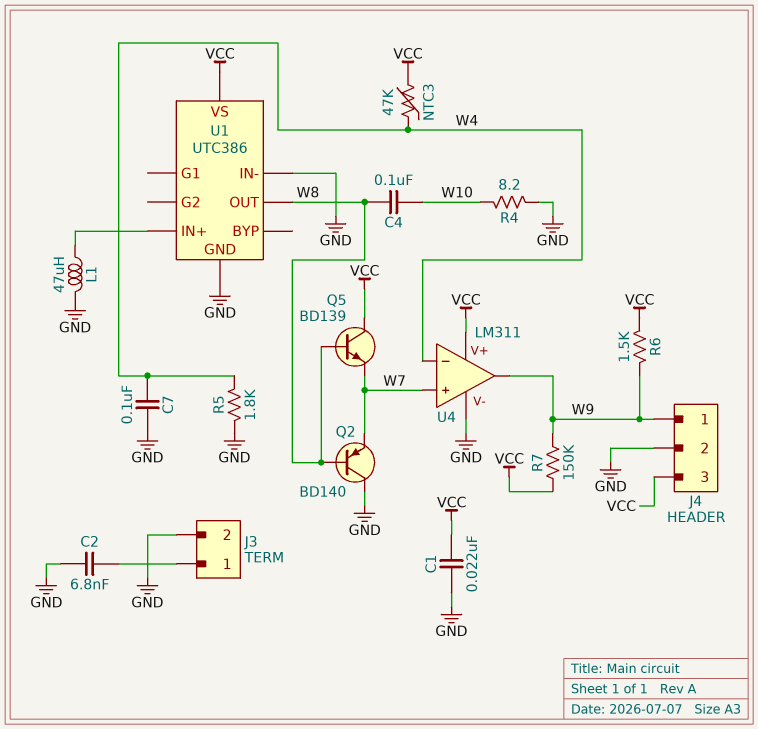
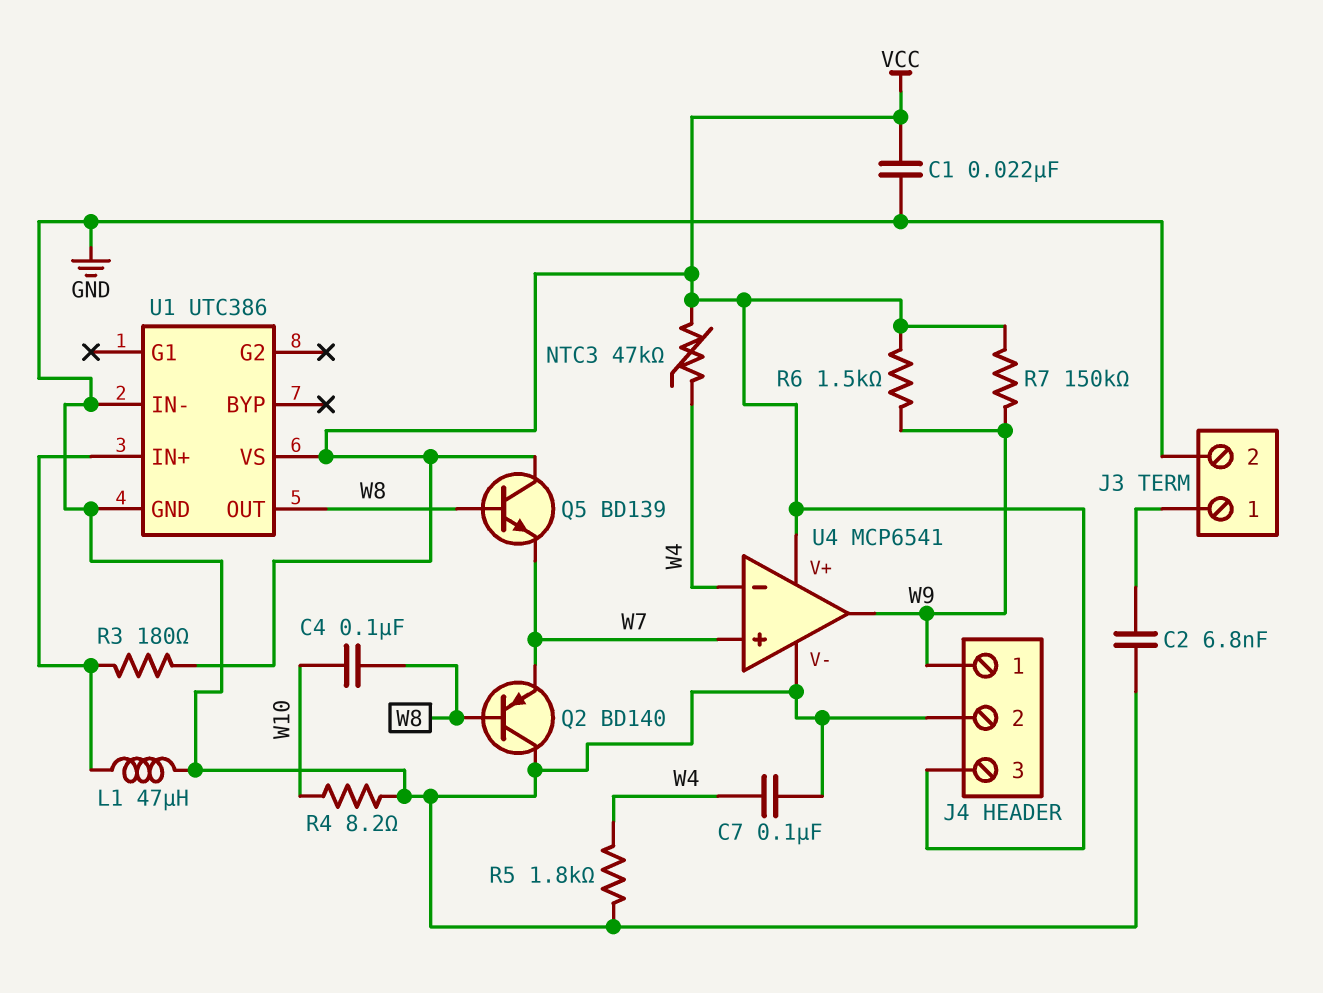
R3: none -> 180 (U1/IN+, VCC)
U4: LM311 -> MCP6541

